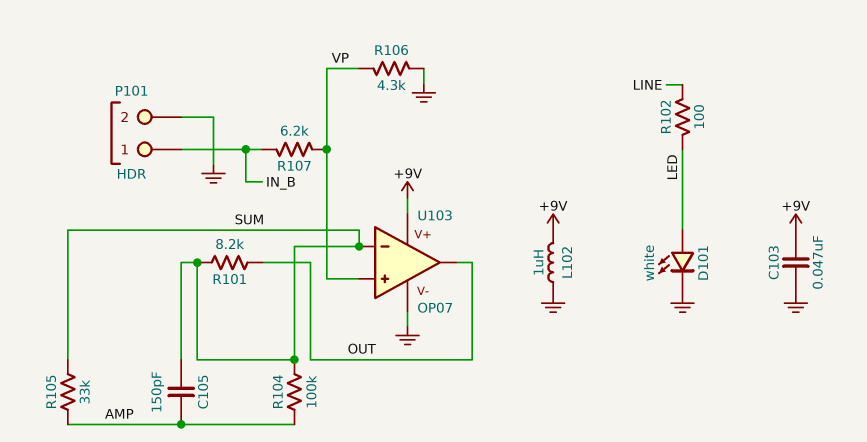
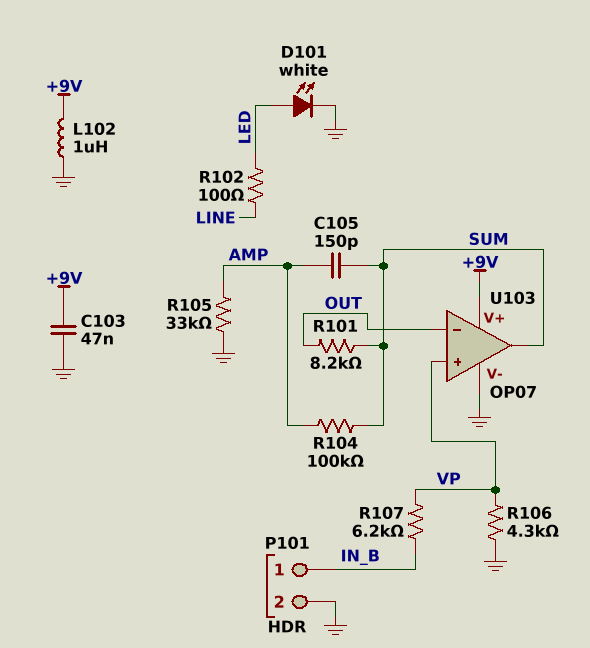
R105: 33k (AMP, SUM) -> 33k (AMP, GND)
U103 pin in-: SUM -> OUT
U103 pin out: OUT -> SUM

